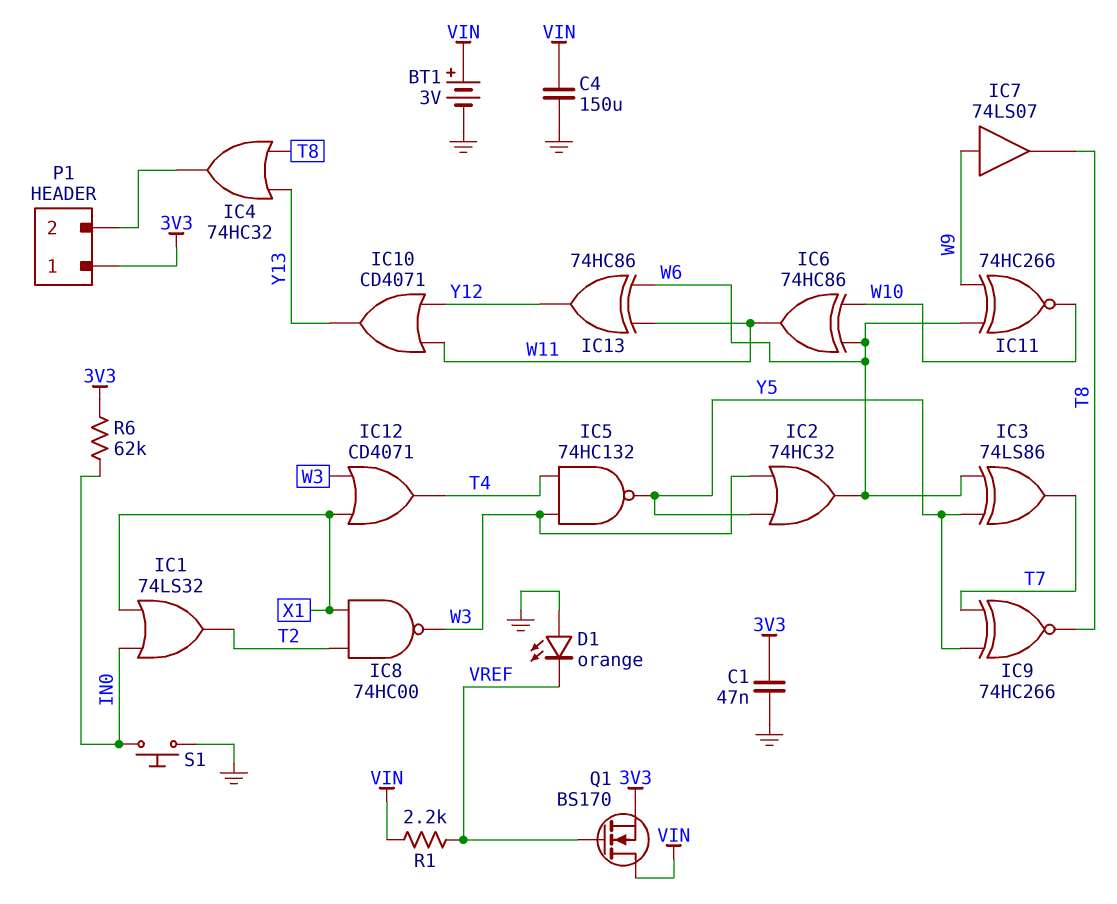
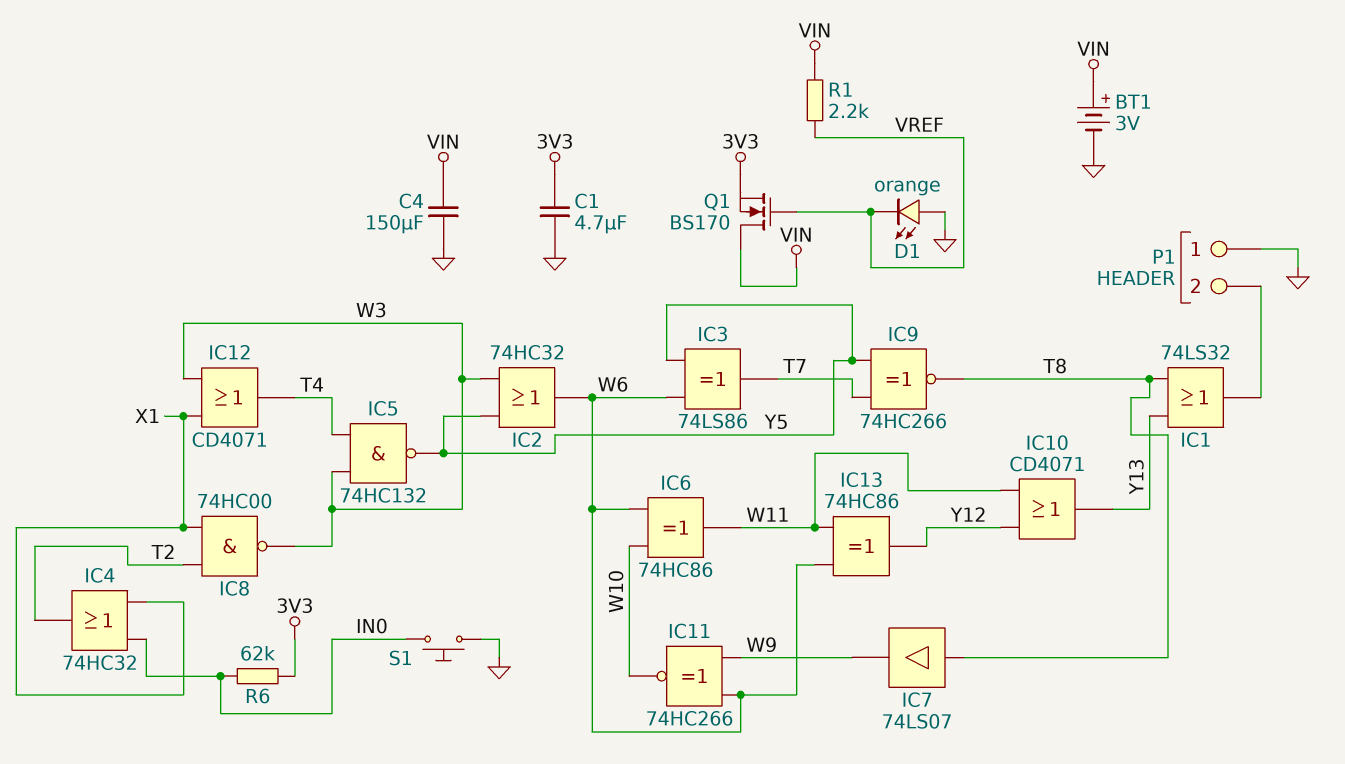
C1: 47nF (3V3, GND) -> 4.7uF (3V3, GND)
IC1: OR 74LS32 (in IN0, in X1, out T2) -> OR 74LS32 (in T8, in Y13, out P1/2)
IC4: OR 74HC32 (in T8, in Y13, out P1/2) -> OR 74HC32 (in IN0, in X1, out T2)
IC7: buffer 74LS07 (in W9, out T8) -> buffer 74LS07 (in T8, out W9)
P1 pin 1: 3V3 -> GND

